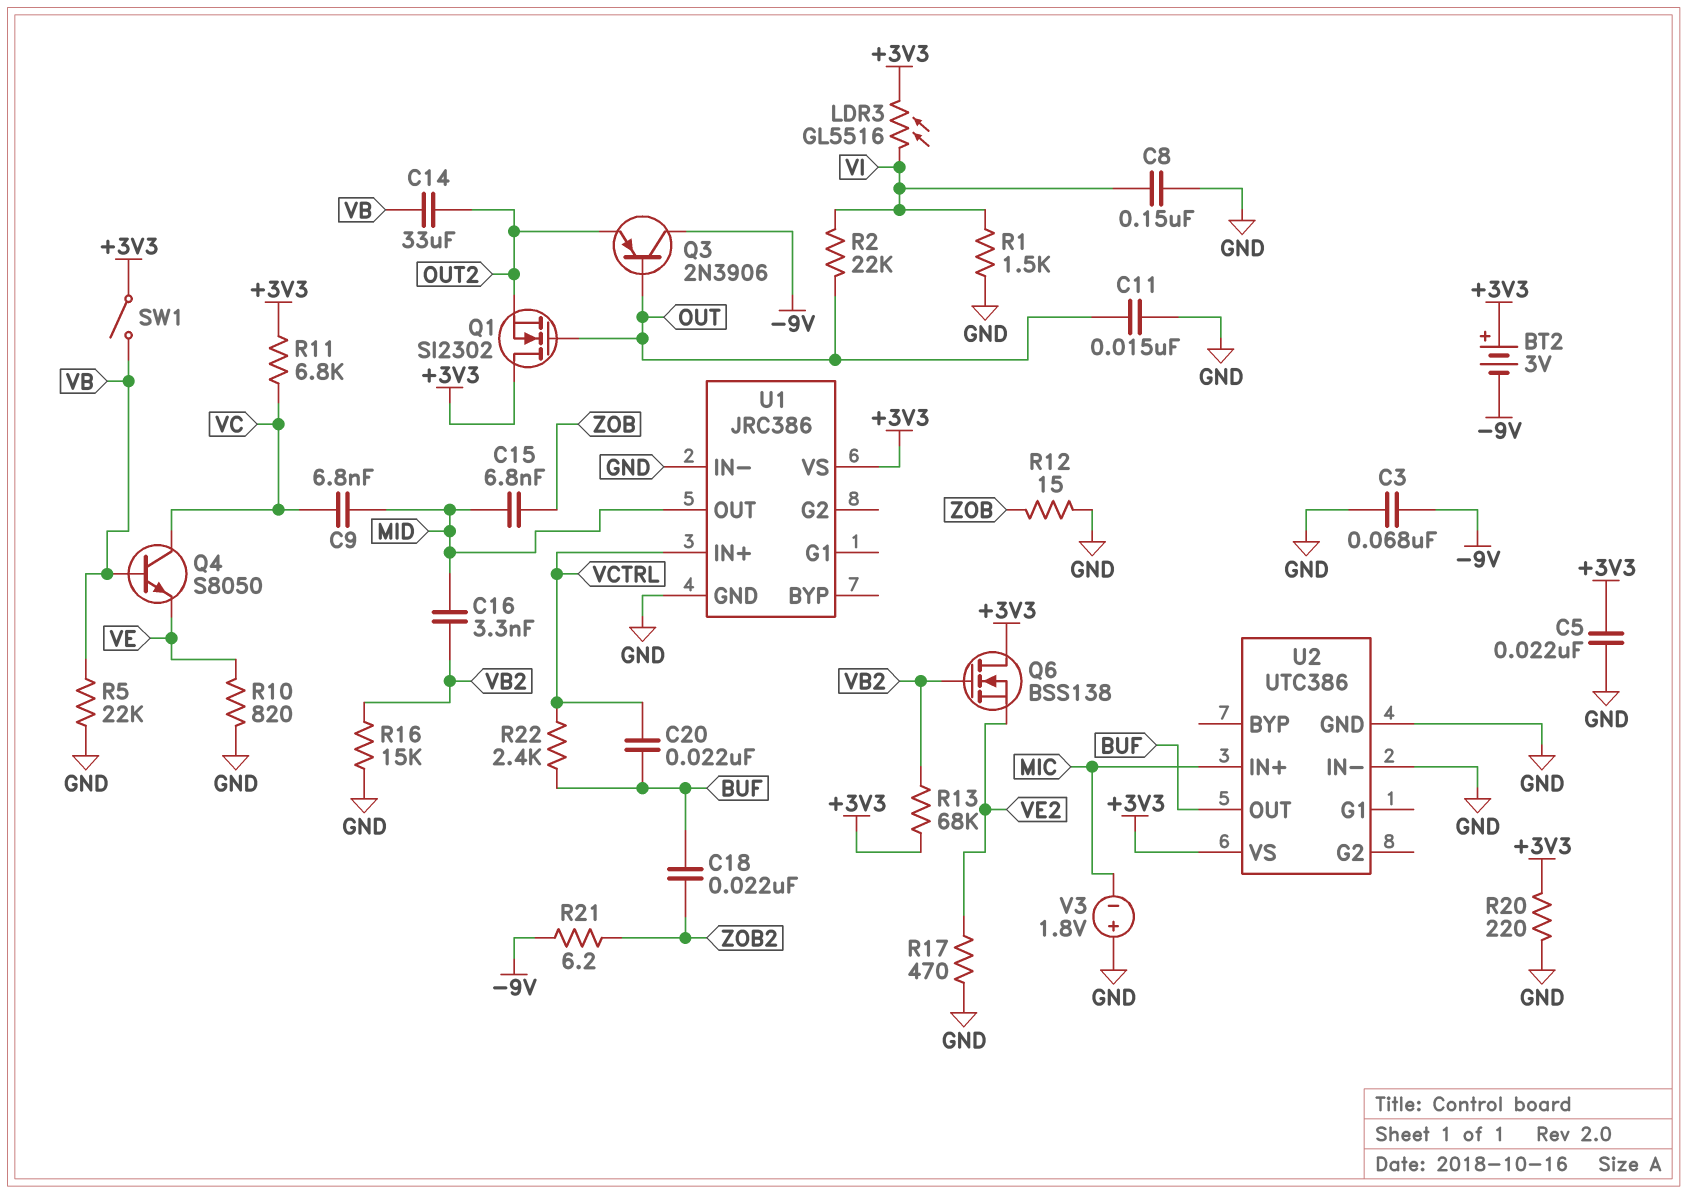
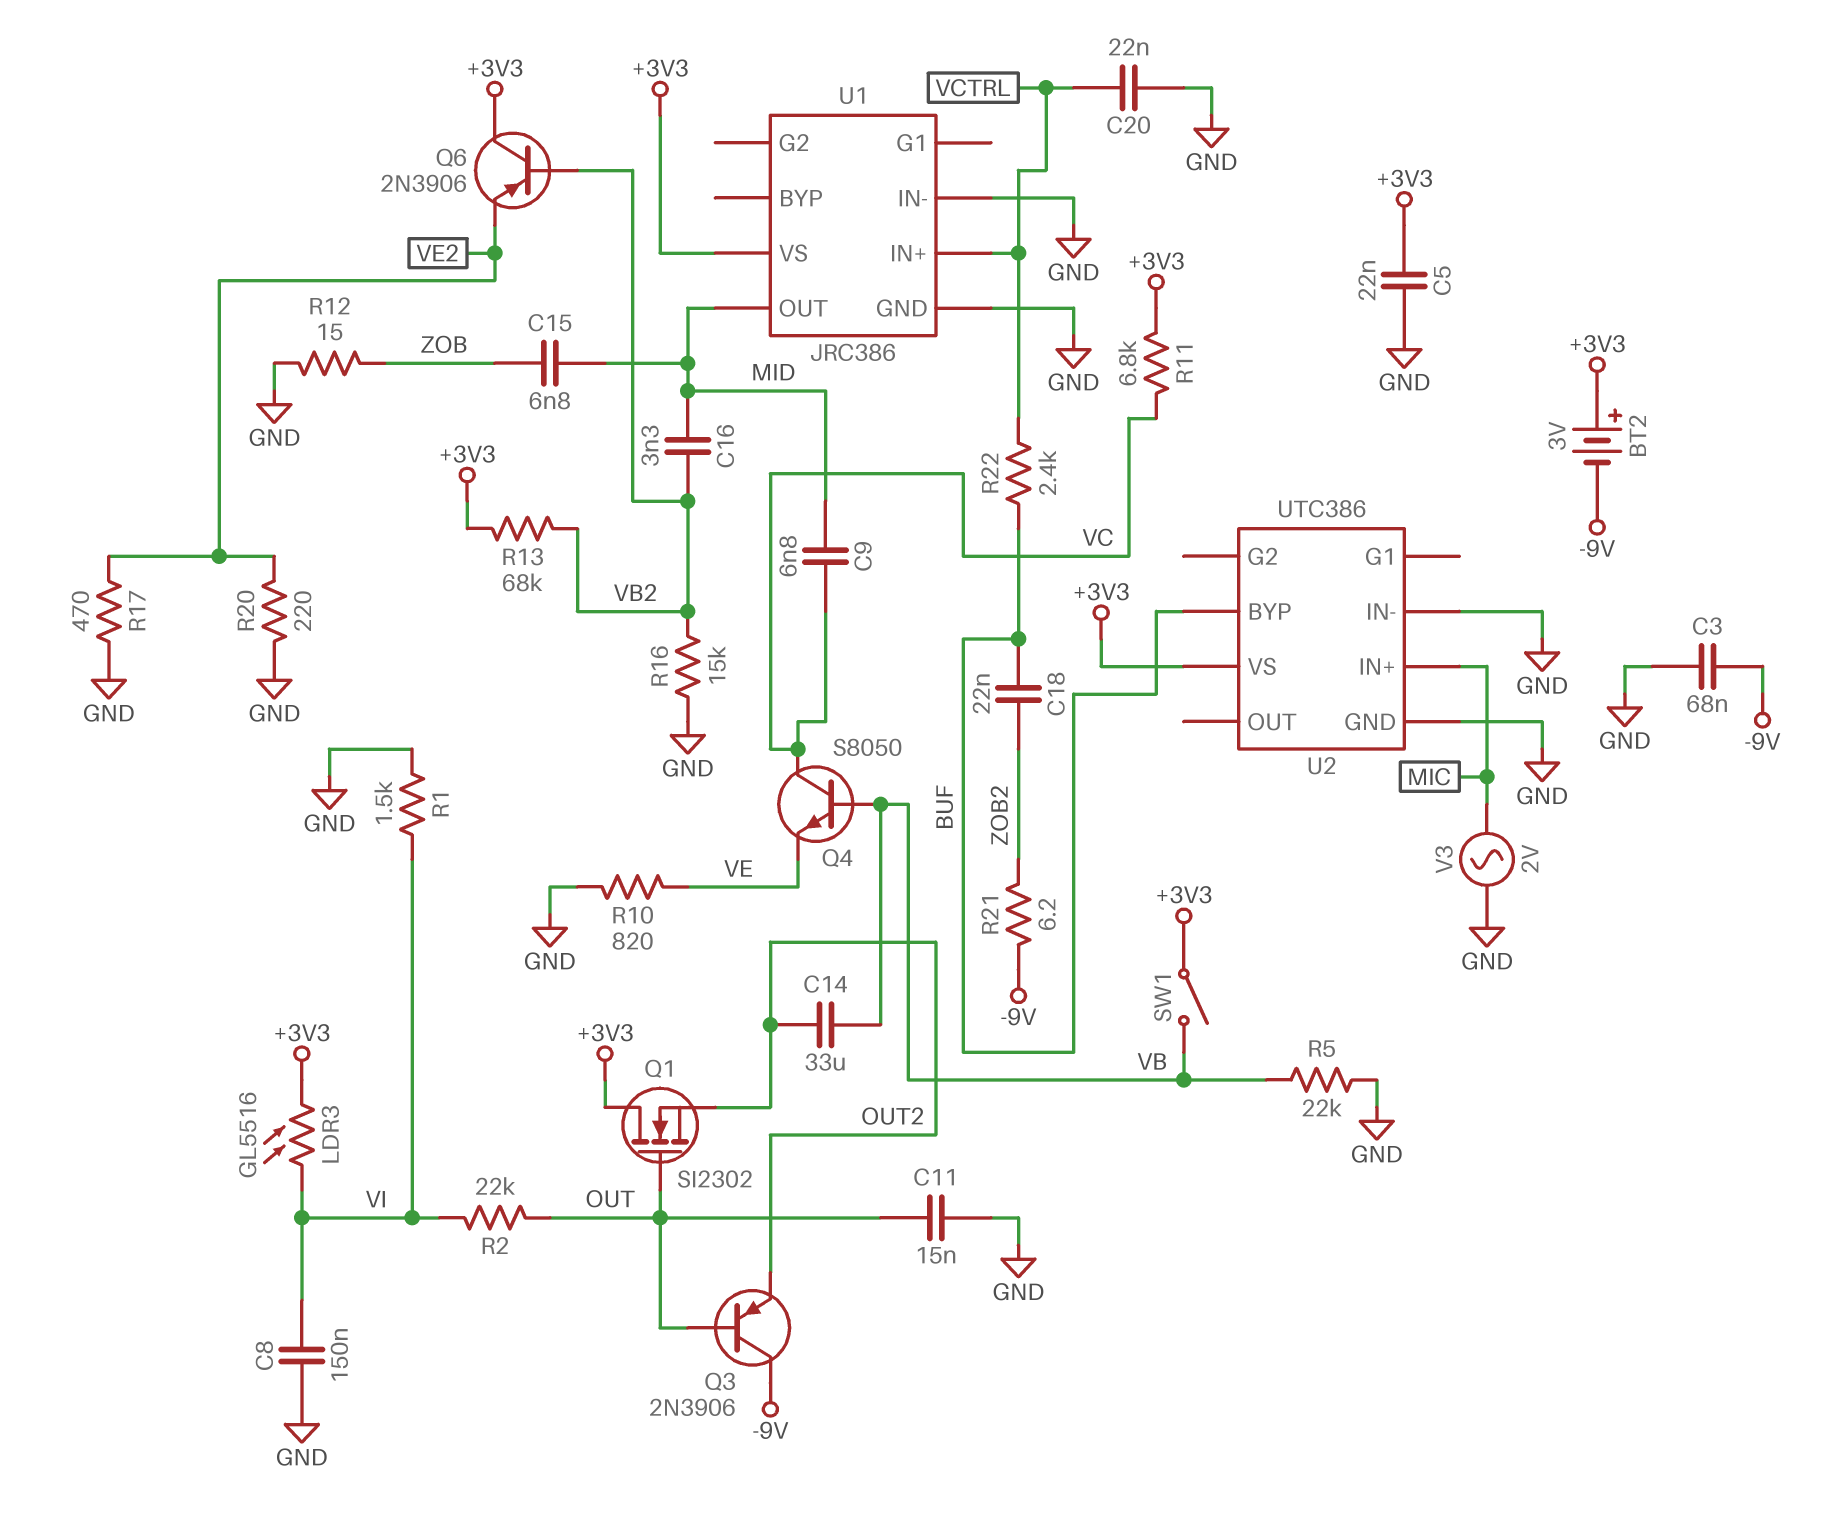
C20: 22nF (BUF, VCTRL) -> 22nF (GND, VCTRL)
Q6: NMOS BSS138 (G VB2, D +3V3, S VE2) -> PNP 2N3906 (B VB2, C +3V3, E VE2)
R20: 220 (+3V3, GND) -> 220 (GND, VE2)
U2 pin BYP: none -> BUF
U2 pin OUT: BUF -> none
V3: 1.8V (plus GND, minus MIC) -> AC 2V (GND, MIC)

